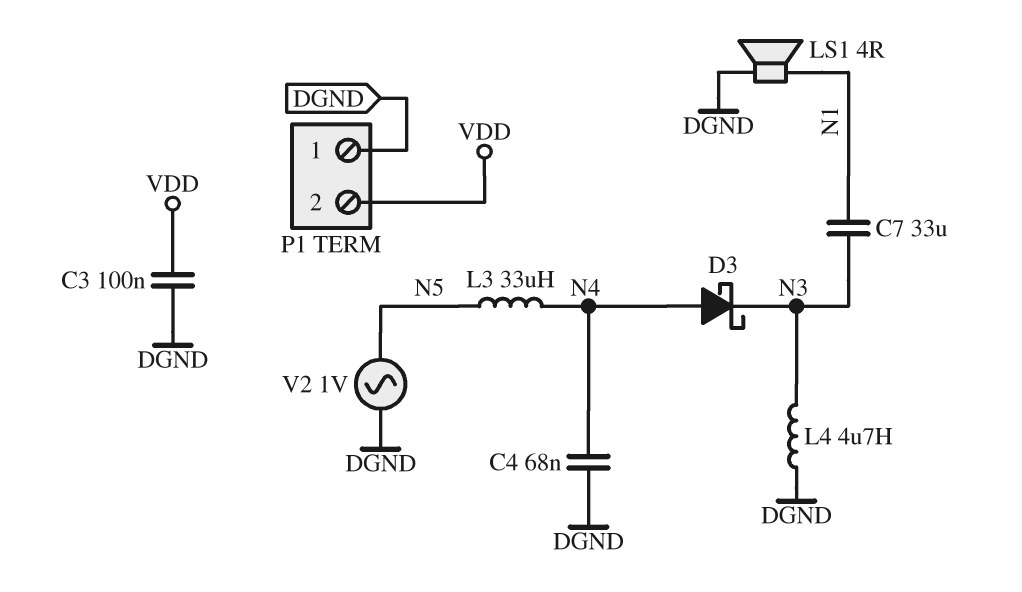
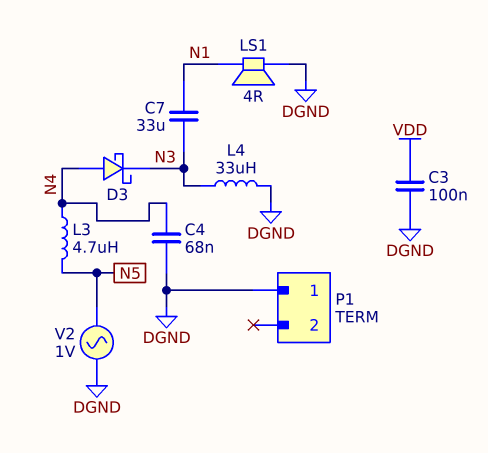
L3: 33uH (N4, N5) -> 4.7uH (N4, N5)
L4: 4.7uH (DGND, N3) -> 33uH (DGND, N3)
P1 pin 2: VDD -> none

